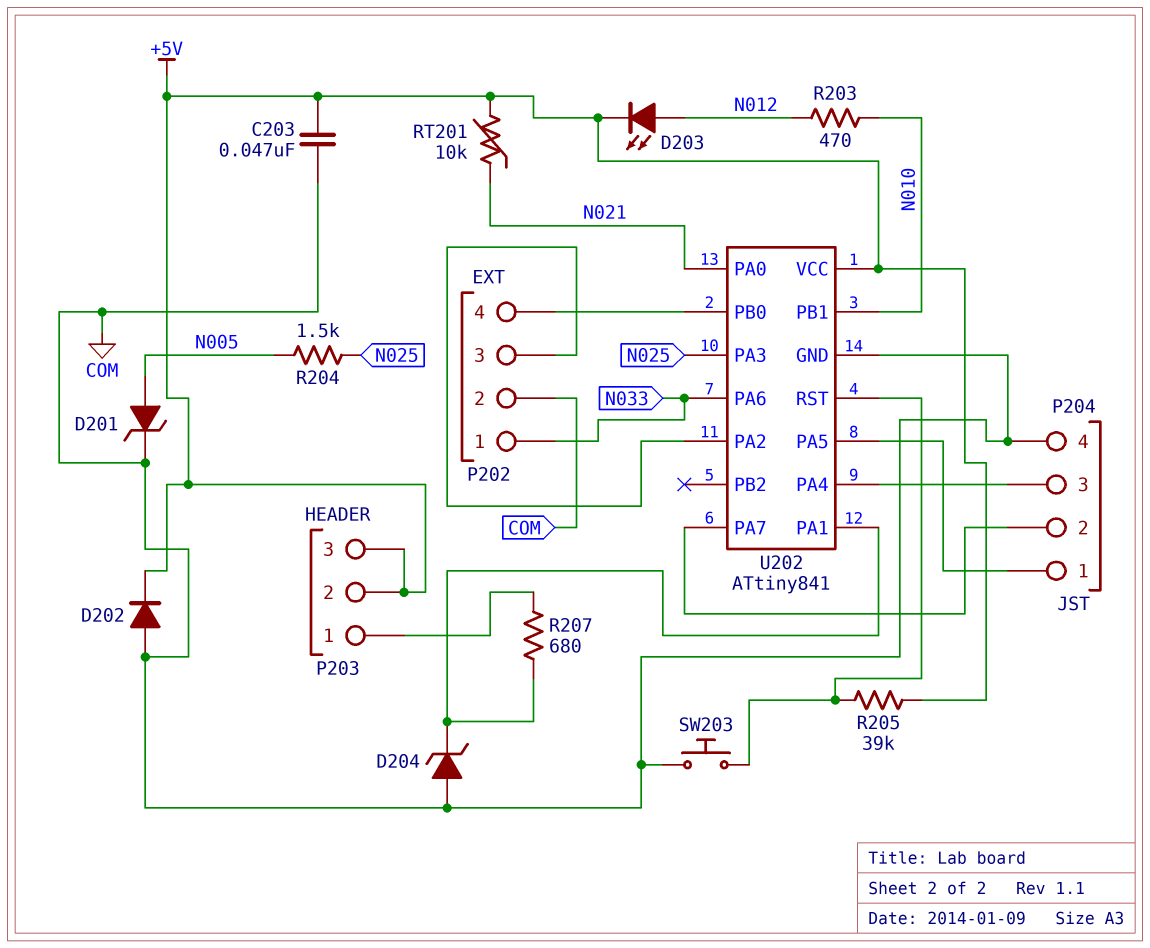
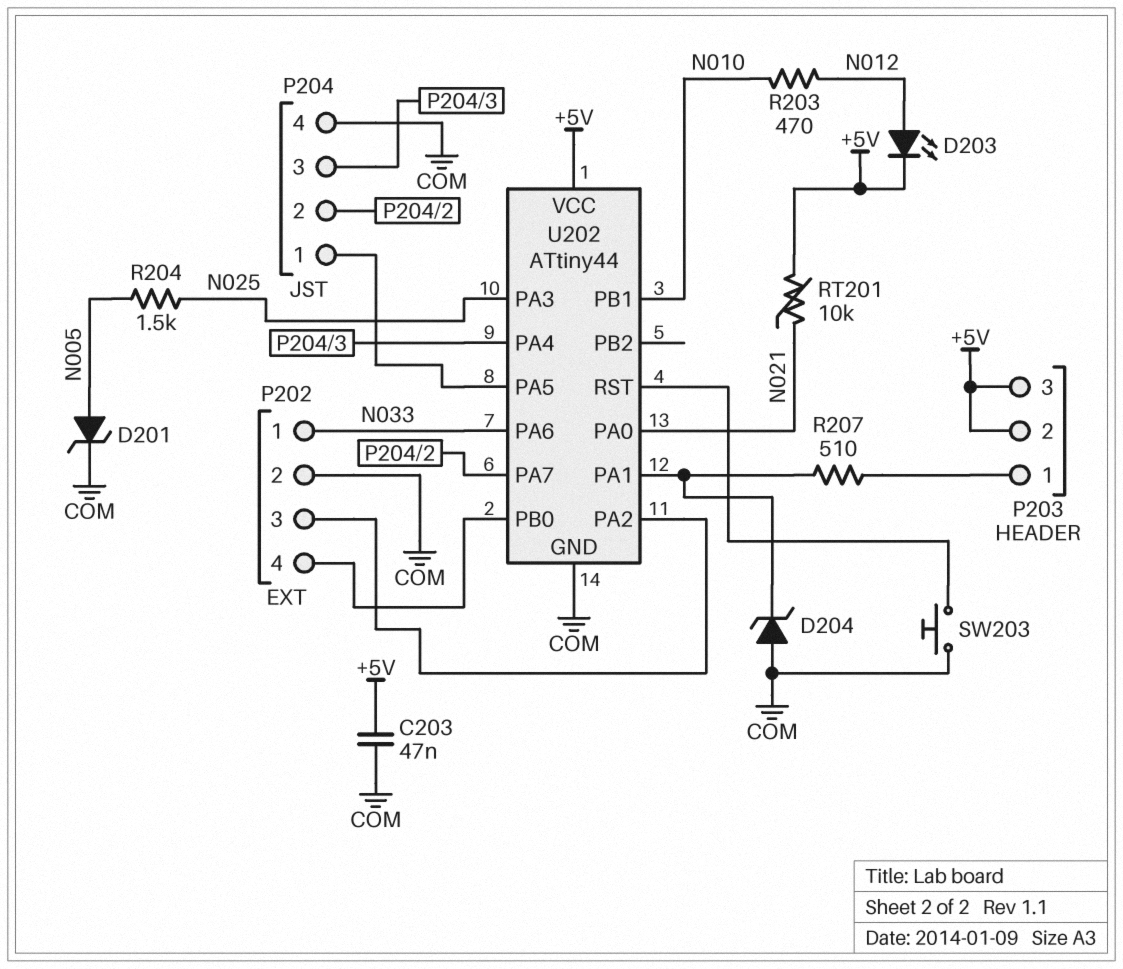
D202: diode (A COM, K +5V) -> none
R205: 39k (+5V, U202/RST) -> none
R207: 680 (P203/1, U202/PA1) -> 510 (P203/1, U202/PA1)
U202: ATtiny841 -> ATtiny44

